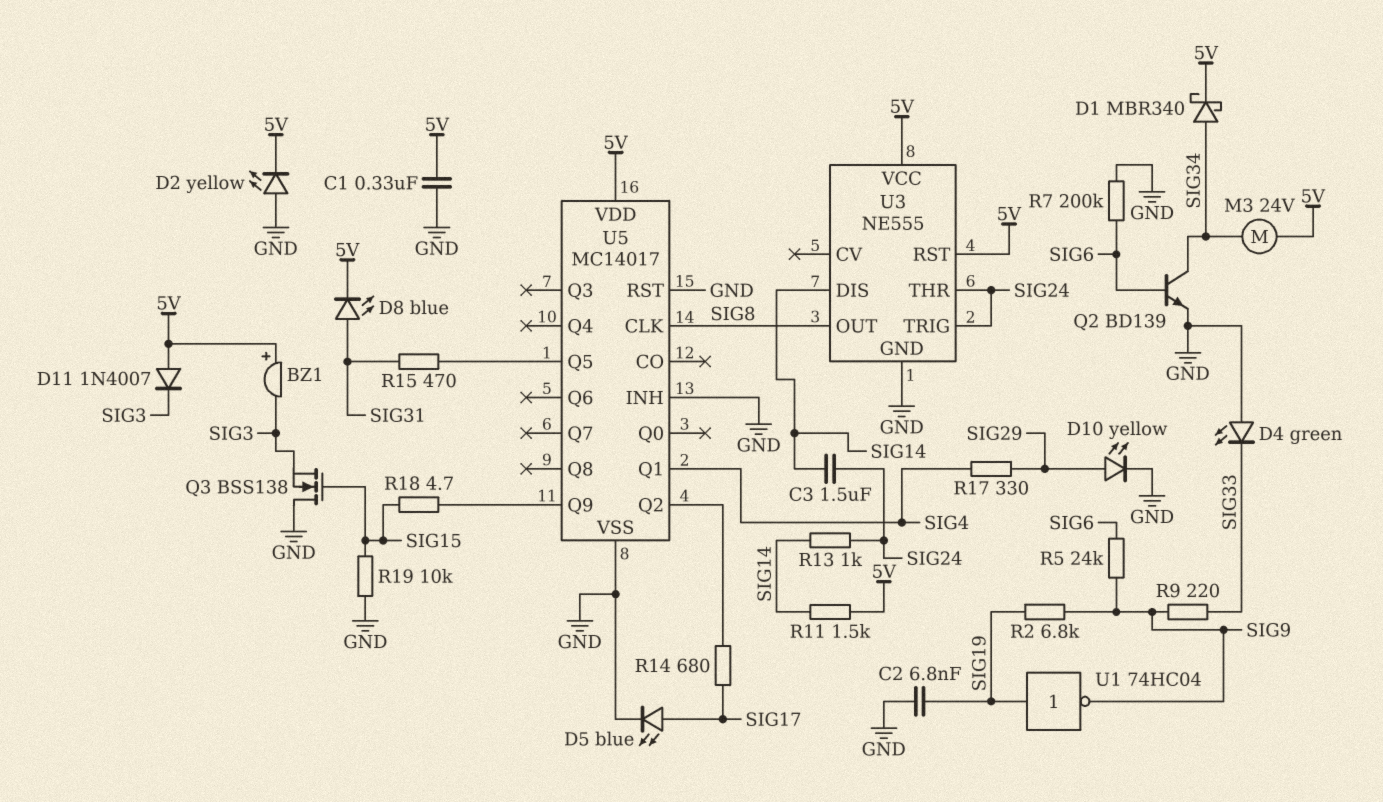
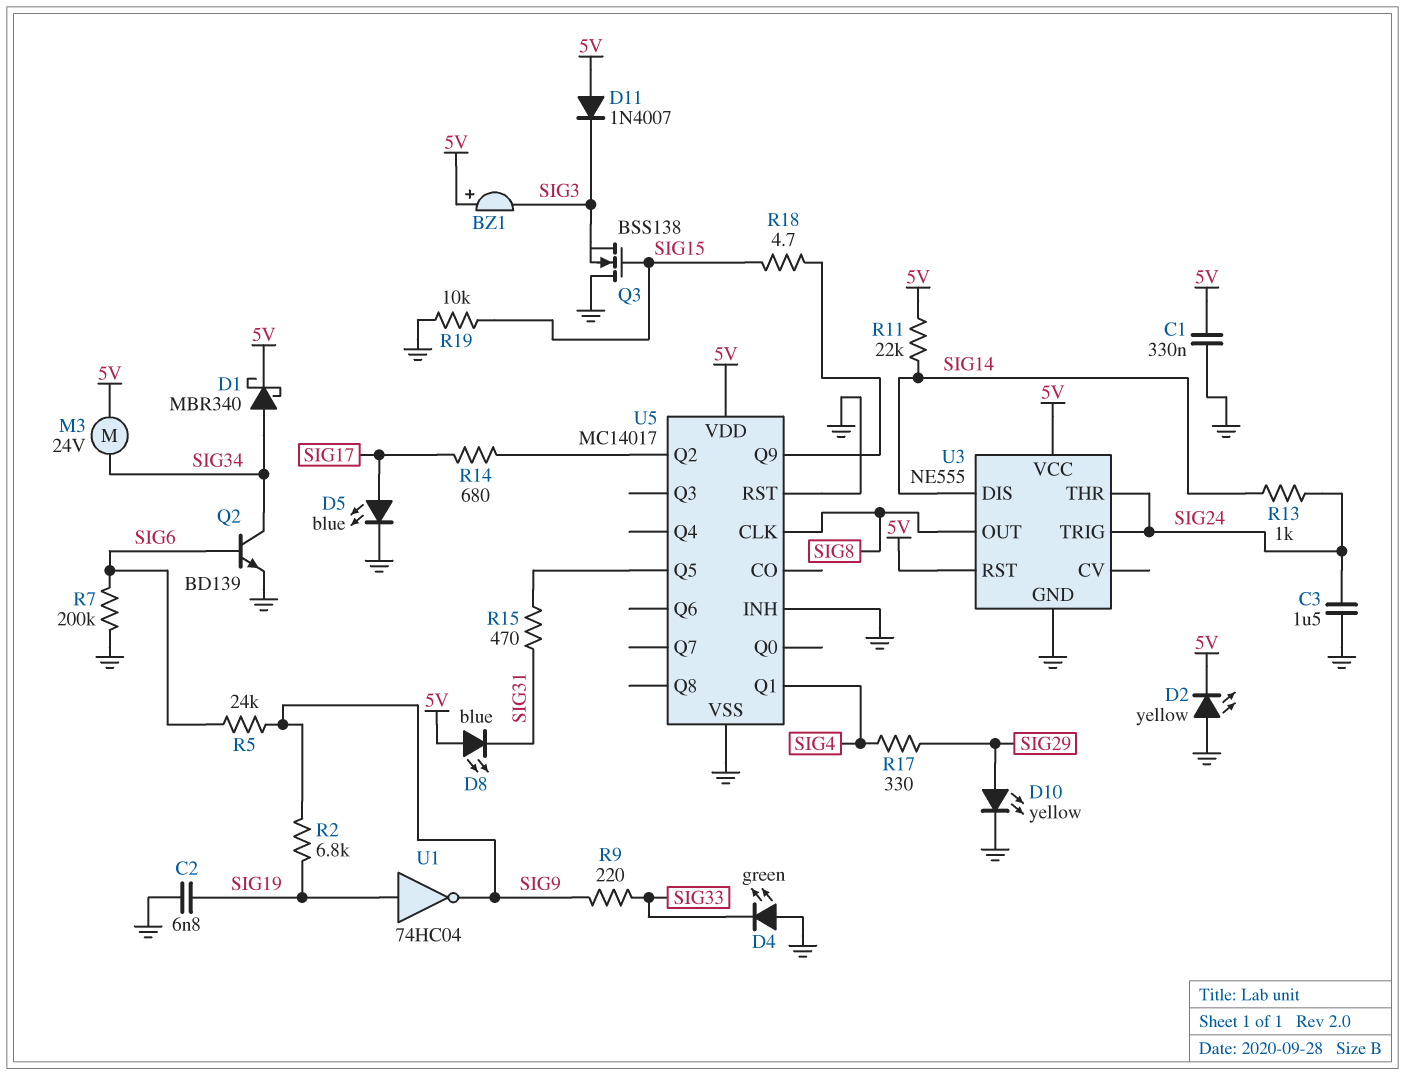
C3: 1.5uF (SIG14, SIG24) -> 1.5uF (GND, SIG24)
D8: LED blue (A SIG31, K 5V) -> LED blue (A 5V, K SIG31)
R11: 1.5k (5V, SIG14) -> 22k (5V, SIG14)

